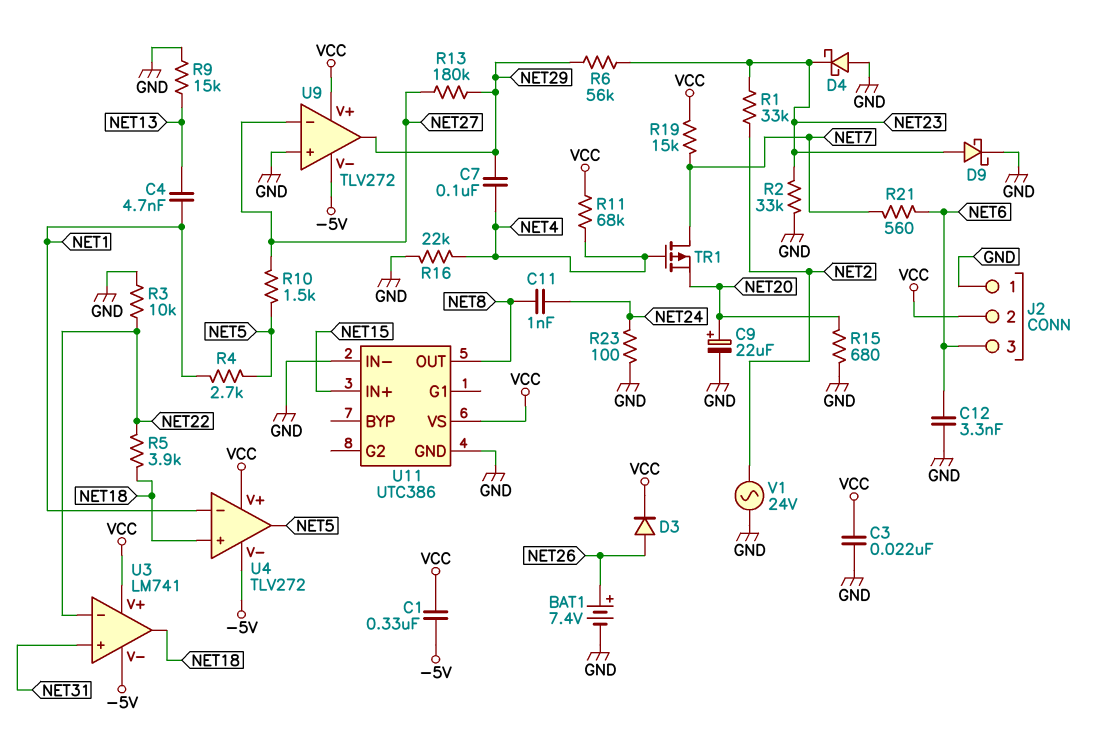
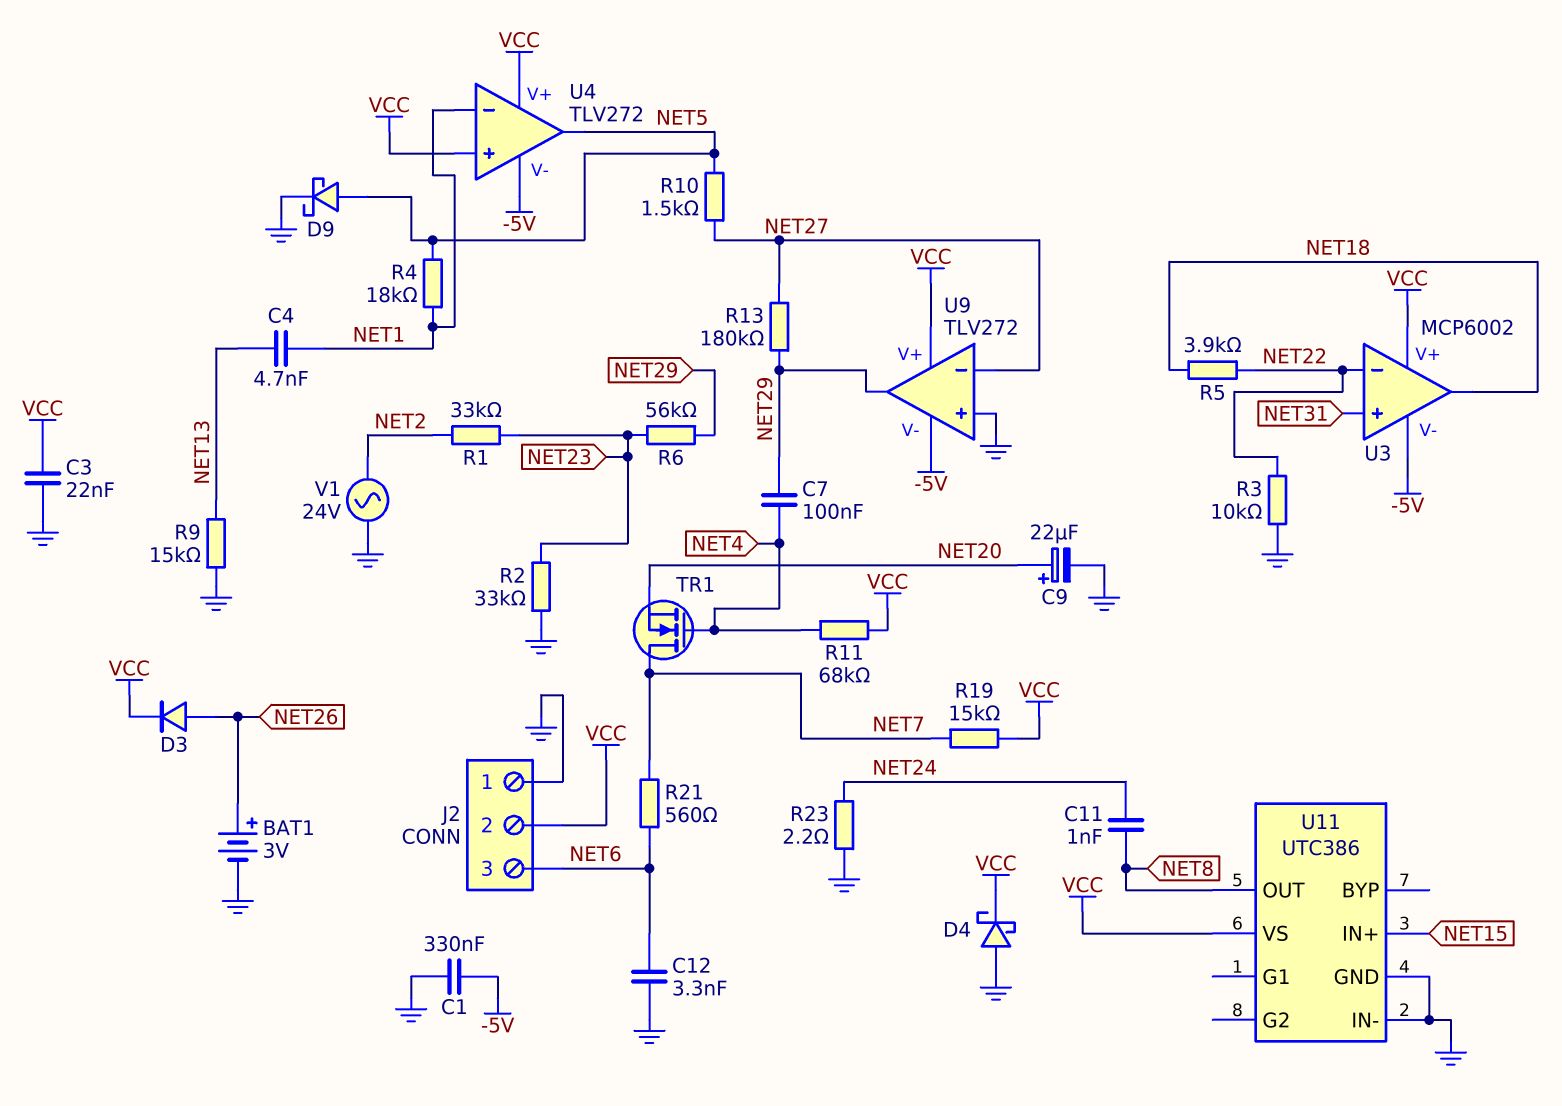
BAT1: 7.4V (plus NET26, minus GND) -> 3V (plus NET26, minus GND)
C1: 330nF (-5V, VCC) -> 330nF (-5V, GND)
D4: schottky (A GND, K NET23) -> schottky (A GND, K VCC)
D9: schottky (A NET23, K GND) -> schottky (A NET5, K GND)
R4: 2.7k (NET1, NET5) -> 18k (NET1, NET5)
R15: 680 (GND, NET20) -> none
R16: 22k (GND, NET4) -> none
R23: 100 (GND, NET24) -> 2.2 (GND, NET24)
TR1: PMOS (G NET4, D NET7, S NET20) -> NMOS (G NET4, D NET7, S NET20)
U3: LM741 -> MCP6002
U4 pin in+: NET18 -> VCC

